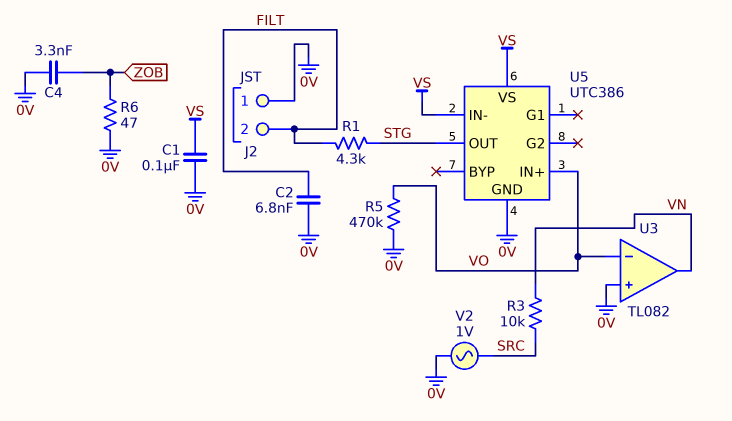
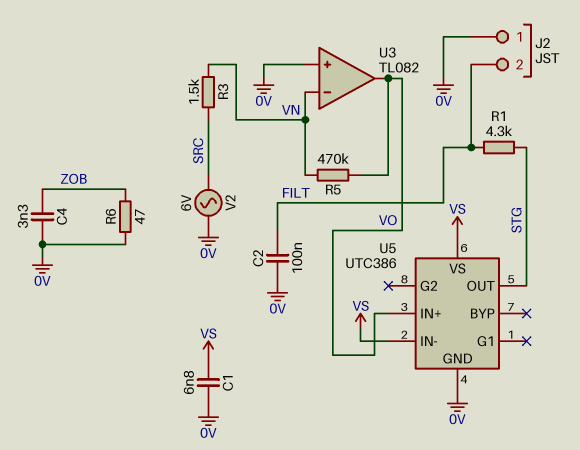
C1: 100nF (0V, VS) -> 6.8nF (0V, VS)
C2: 6.8nF (0V, FILT) -> 100nF (0V, FILT)
R3: 10k (SRC, VN) -> 1.5k (SRC, VN)
R5: 470k (0V, VO) -> 470k (VN, VO)
U3 pin in-: VO -> VN
U3 pin out: VN -> VO
V2: AC 1V (0V, SRC) -> AC 6V (0V, SRC)

